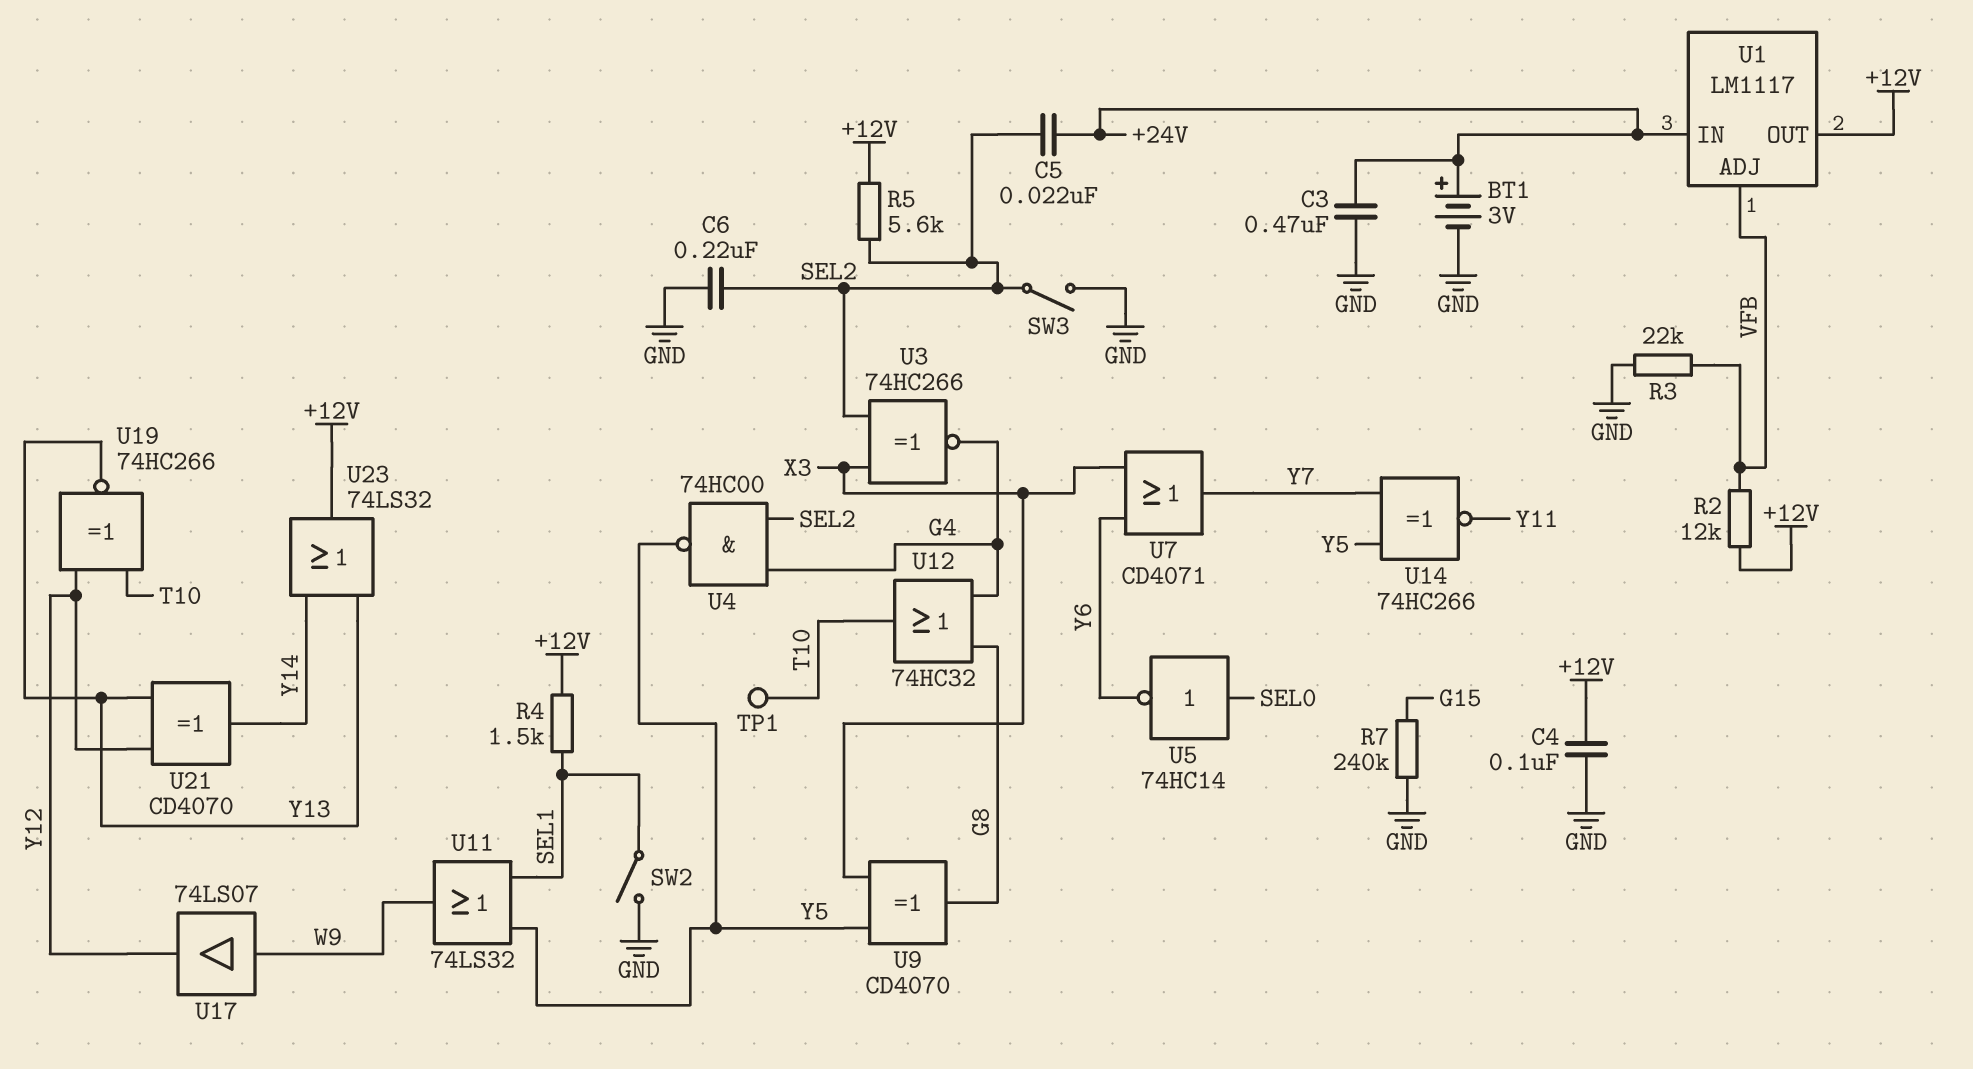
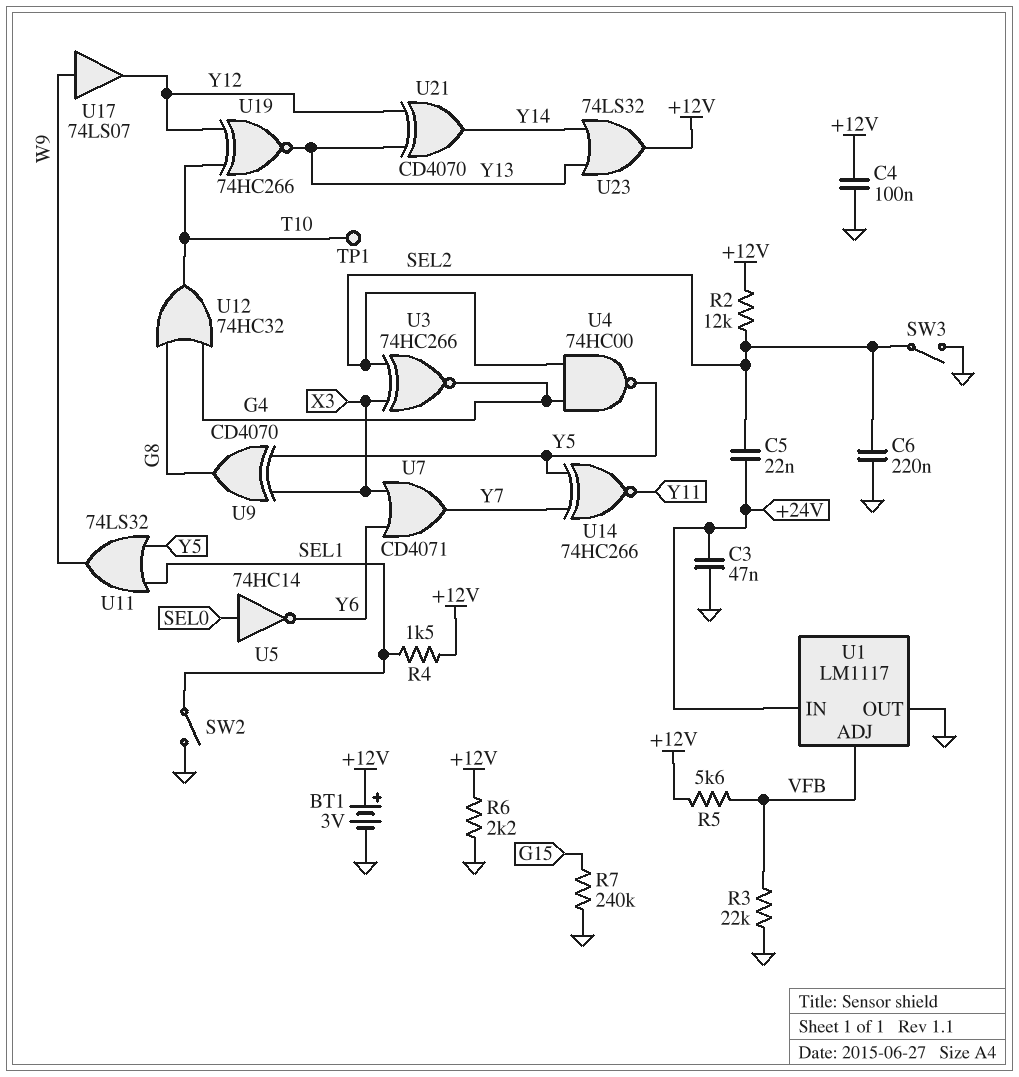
BT1: 3V (plus +24V, minus GND) -> 3V (plus +12V, minus GND)
C3: 470nF (+24V, GND) -> 47nF (+24V, GND)
R2: 12k (+12V, VFB) -> 12k (+12V, SEL2)
R5: 5.6k (+12V, SEL2) -> 5.6k (+12V, VFB)
R6: none -> 2.2k (+12V, GND)
U1 pin OUT: +12V -> GND

